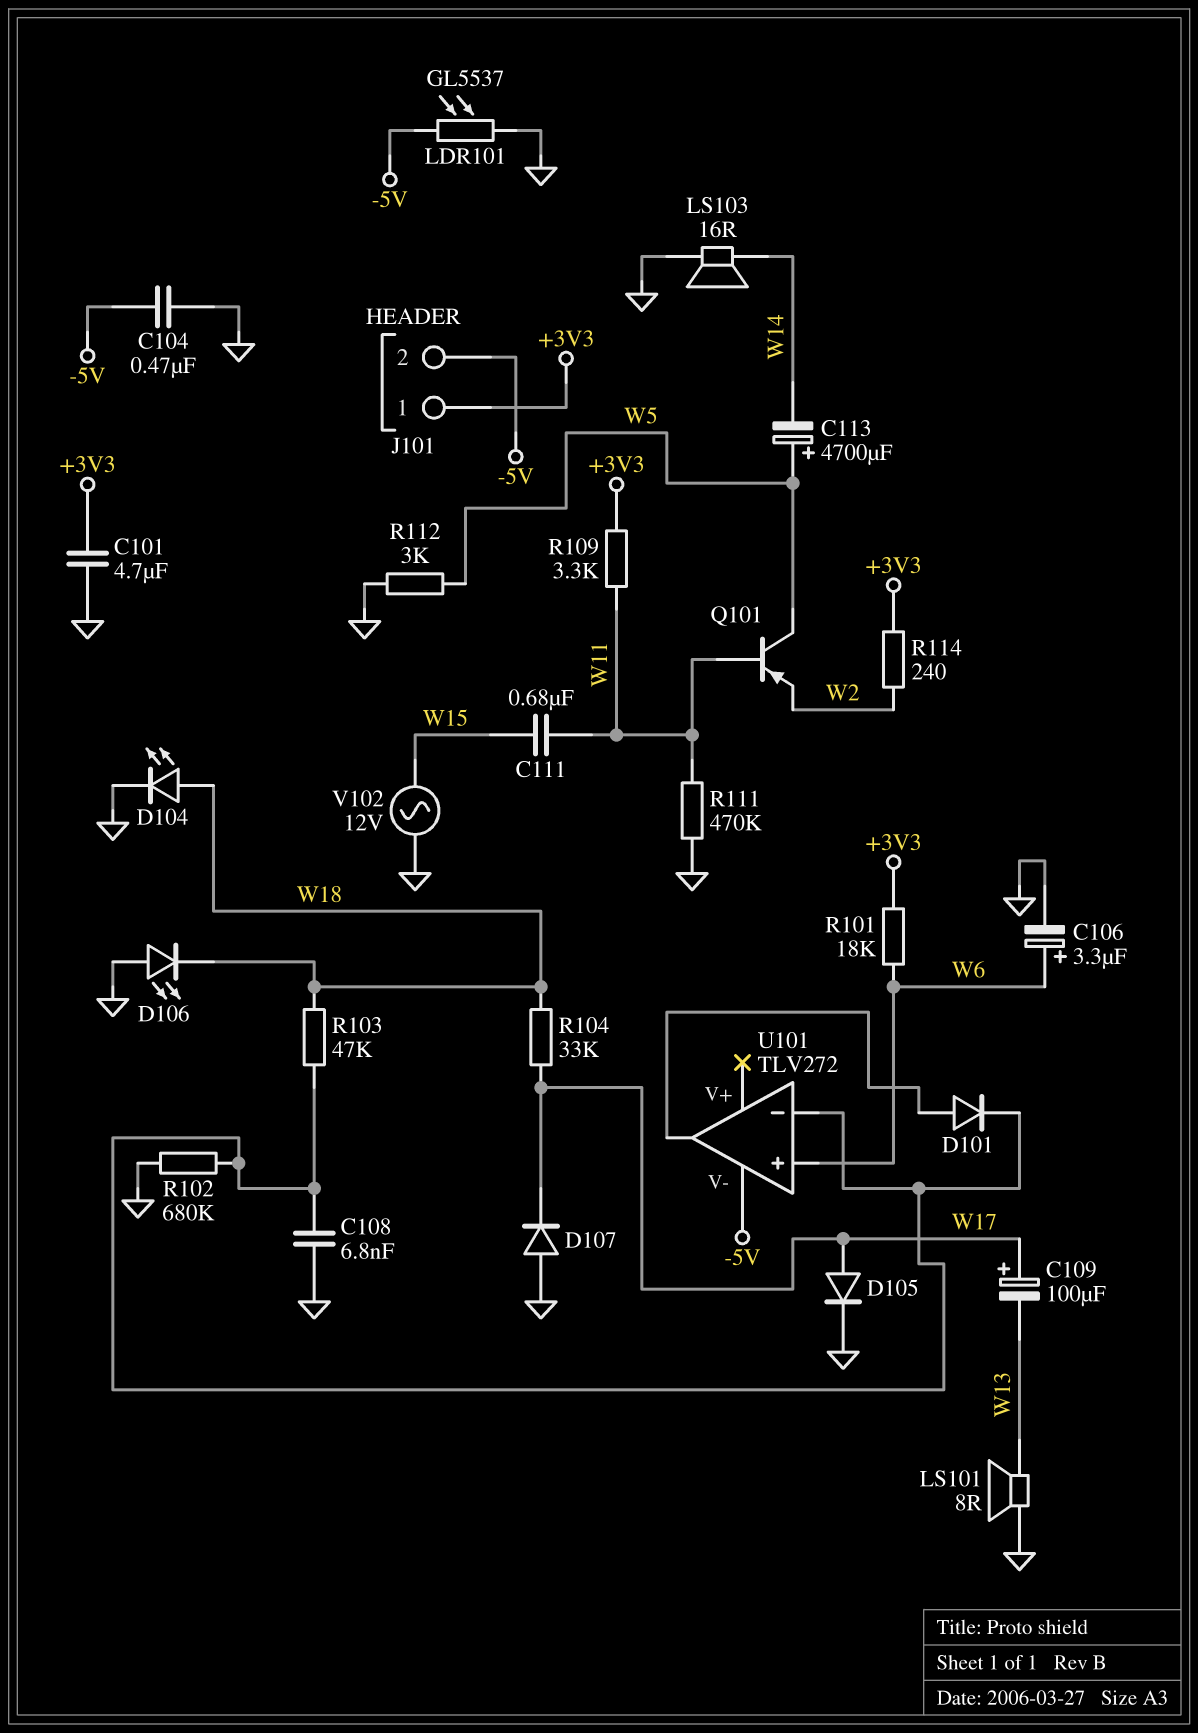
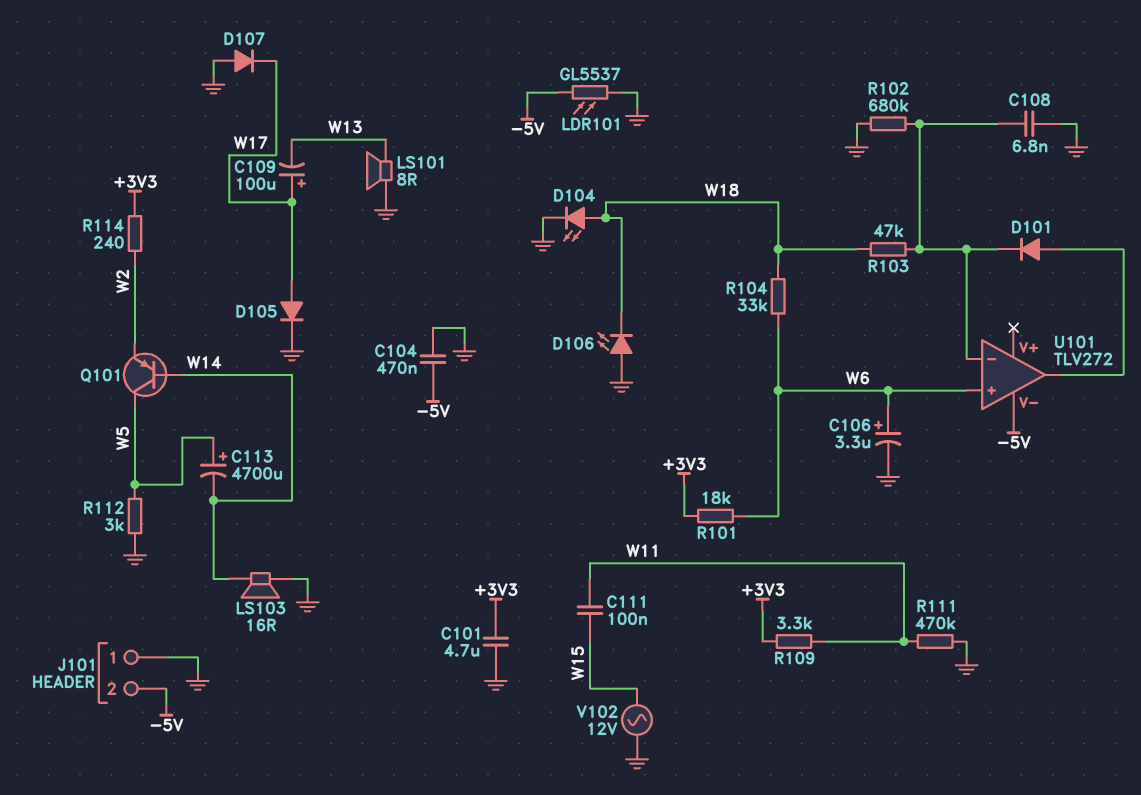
C111: 680nF (W11, W15) -> 100nF (W11, W15)
J101 pin 1: +3V3 -> GND
Q101: PNP (B W11, C W5, E W2) -> PNP (B W14, C W5, E W2)
R104: 33k (W17, W18) -> 33k (W6, W18)

